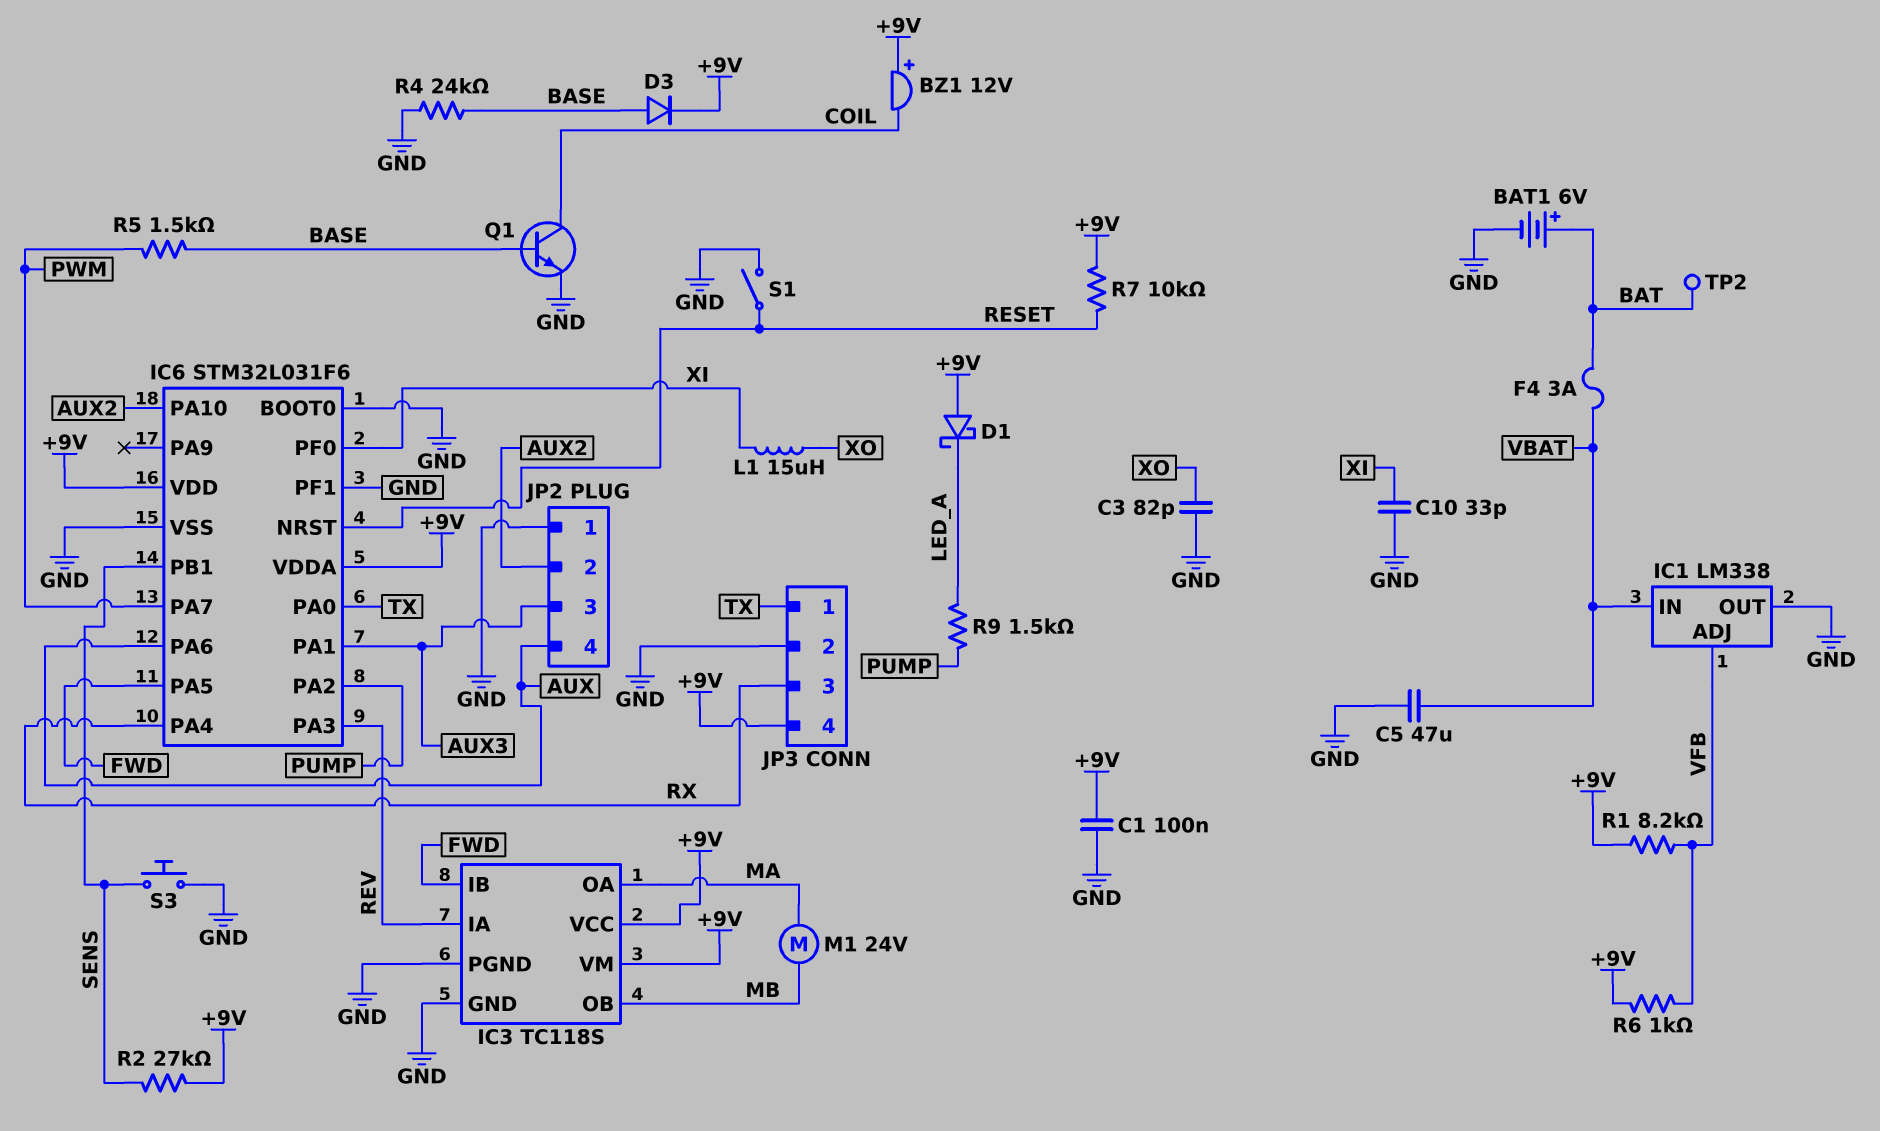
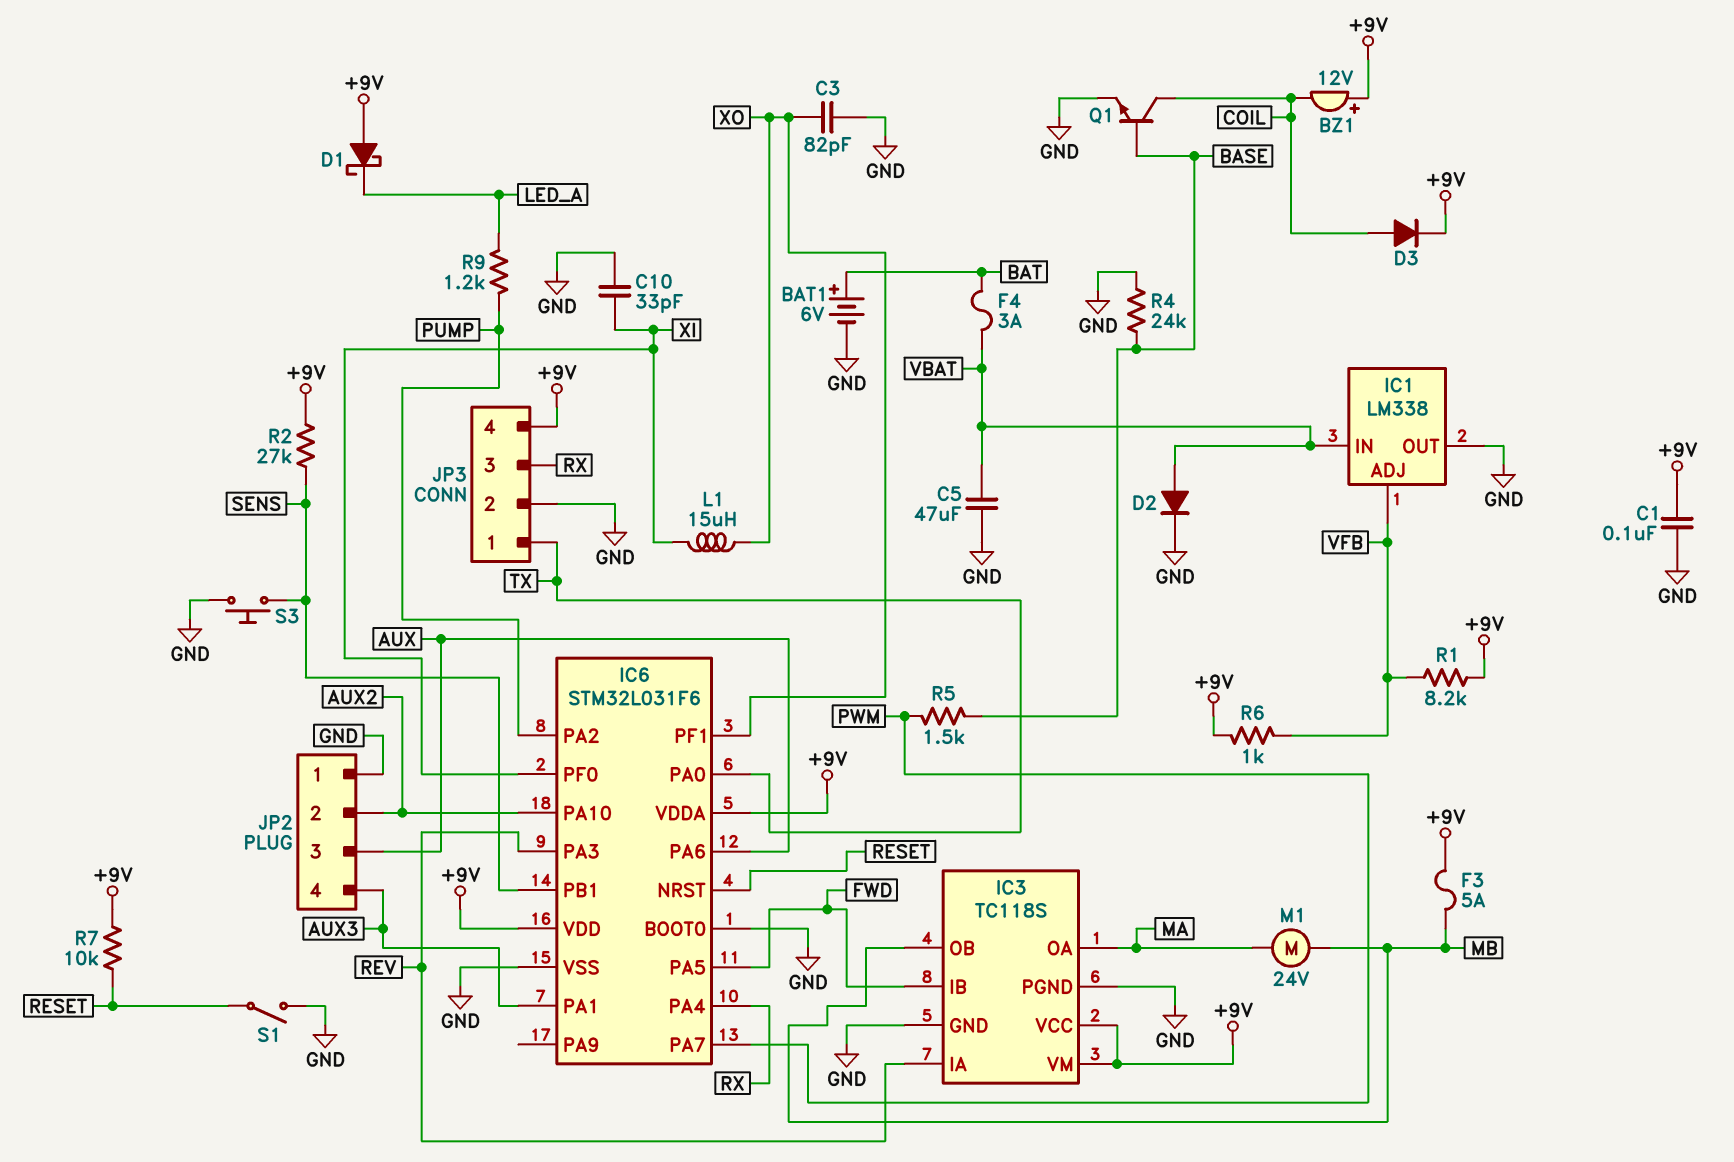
D2: none -> diode (A VBAT, K GND)
D3: diode (A BASE, K +9V) -> diode (A COIL, K +9V)
F3: none -> 5A (+9V, MB)
IC6 pin PF1: GND -> XO
JP2 pin 3: AUX3 -> AUX
JP2 pin 4: AUX -> AUX3
R9: 1.5k (LED_A, PUMP) -> 1.2k (LED_A, PUMP)
TP2: test point (BAT) -> none

